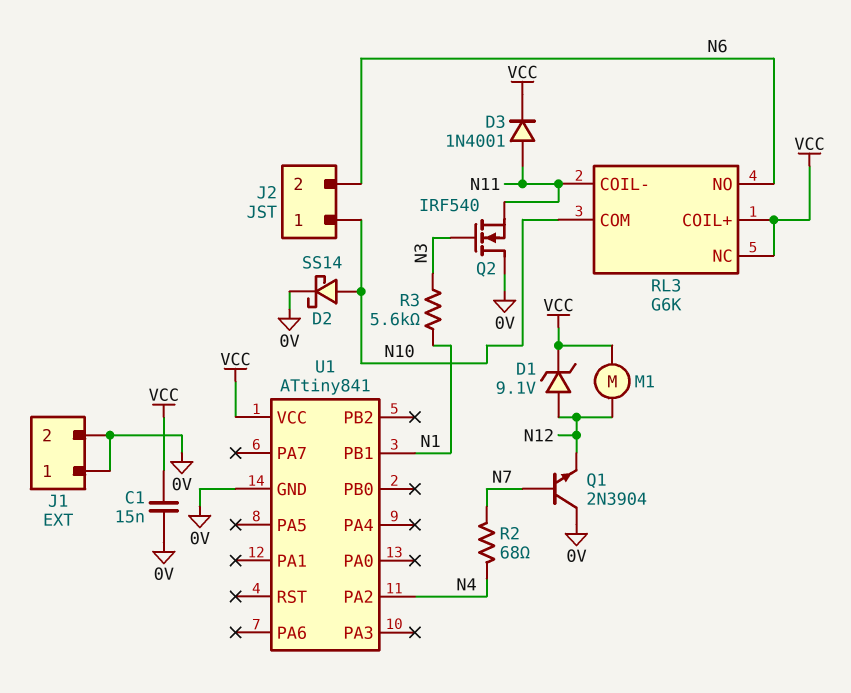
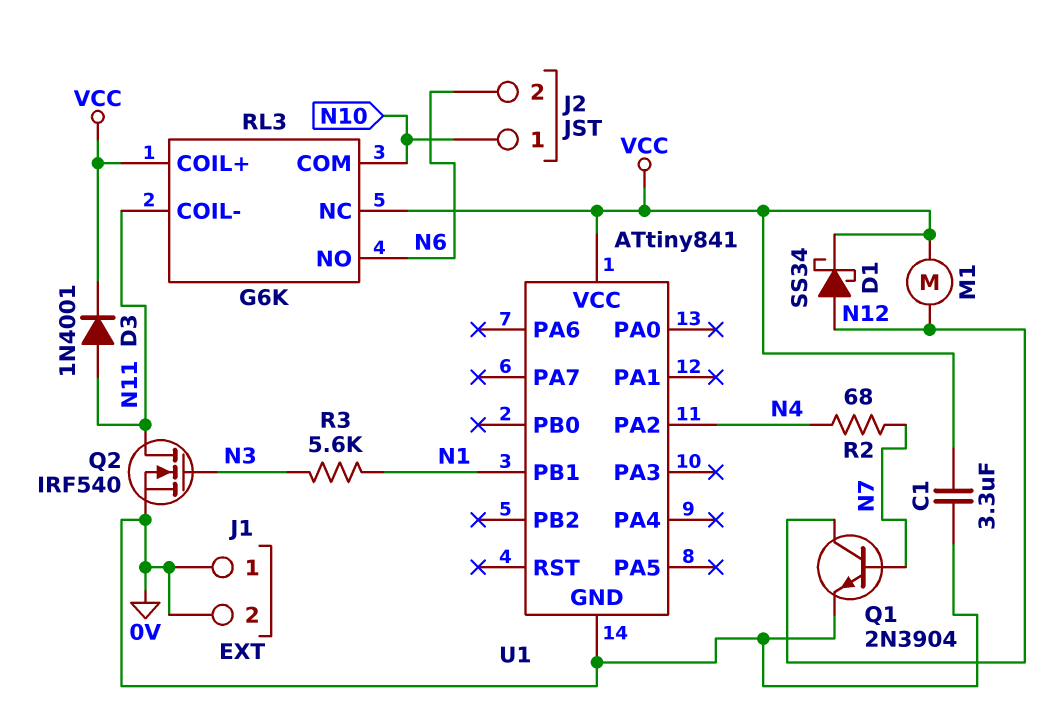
C1: 15nF (0V, VCC) -> 3.3uF (0V, VCC)
D1: zener 9.1V (A N12, K VCC) -> schottky SS34 (A N12, K VCC)
D2: schottky SS14 (A N10, K 0V) -> none
Q1: NPN 2N3904 (B N7, C 0V, E N12) -> NPN 2N3904 (B N7, C N12, E 0V)
Q2: NMOS IRF540 (G N3, D 0V, S N11) -> NMOS IRF540 (G N3, D N11, S 0V)

